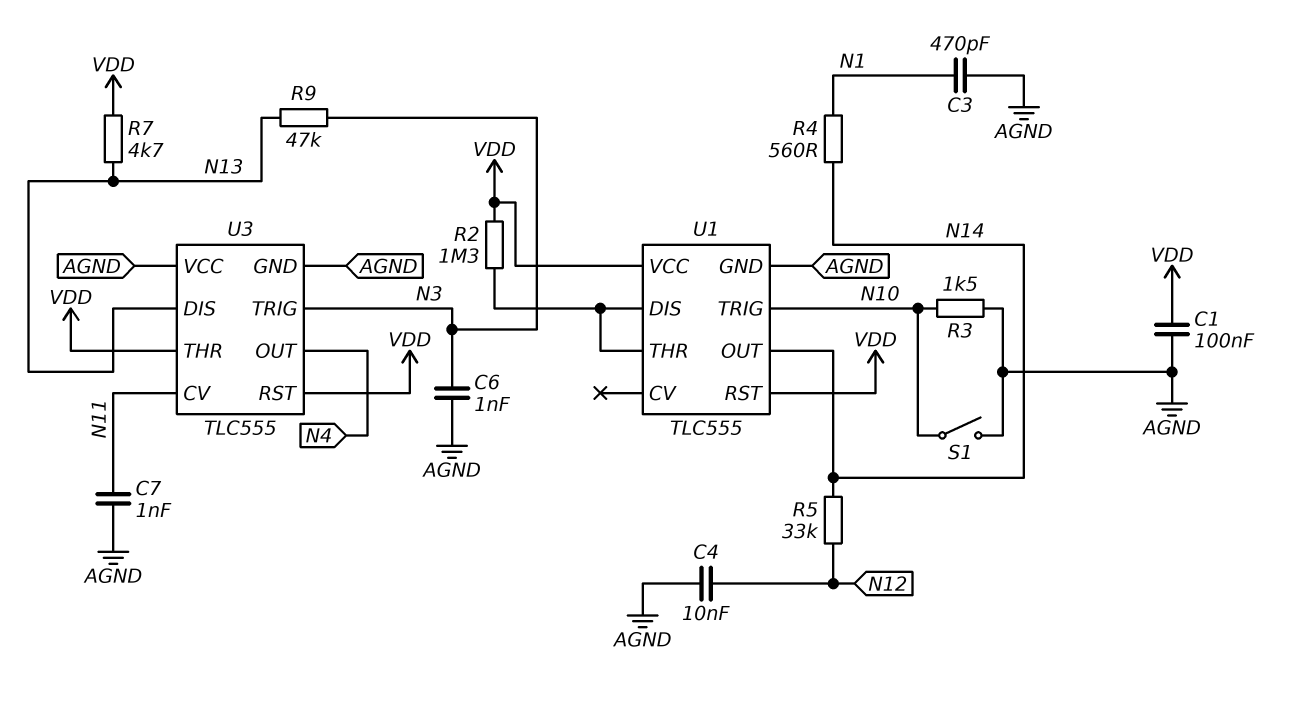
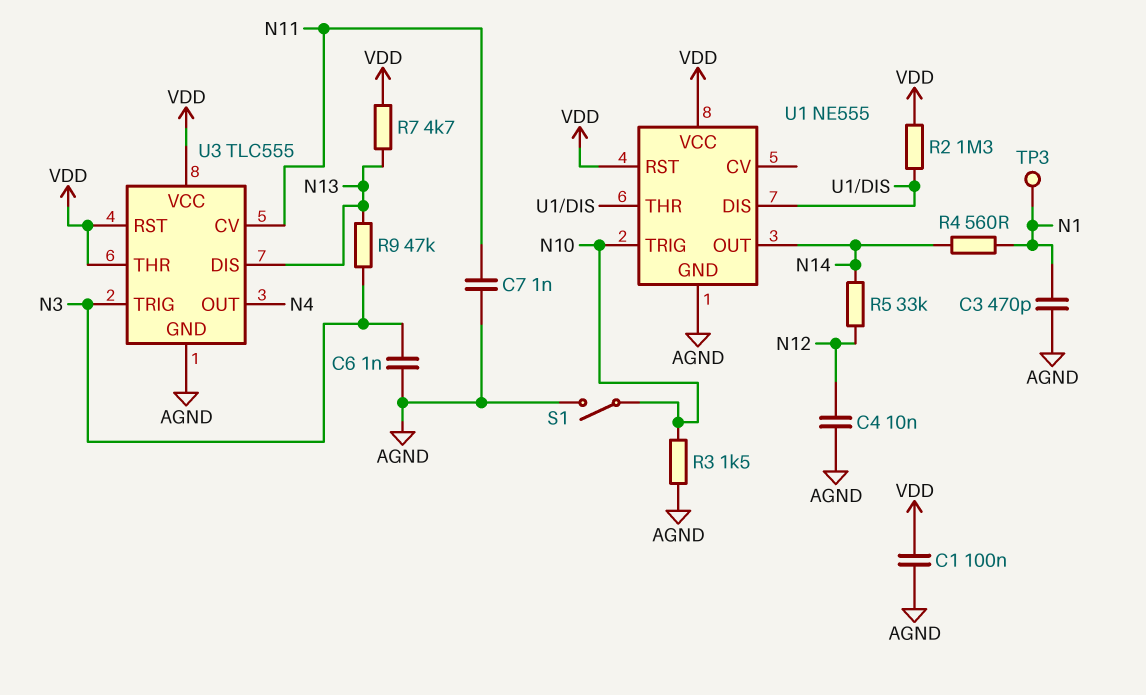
TP3: none -> test point (N1)
U1: TLC555 -> NE555
U3 pin VCC: AGND -> VDD

